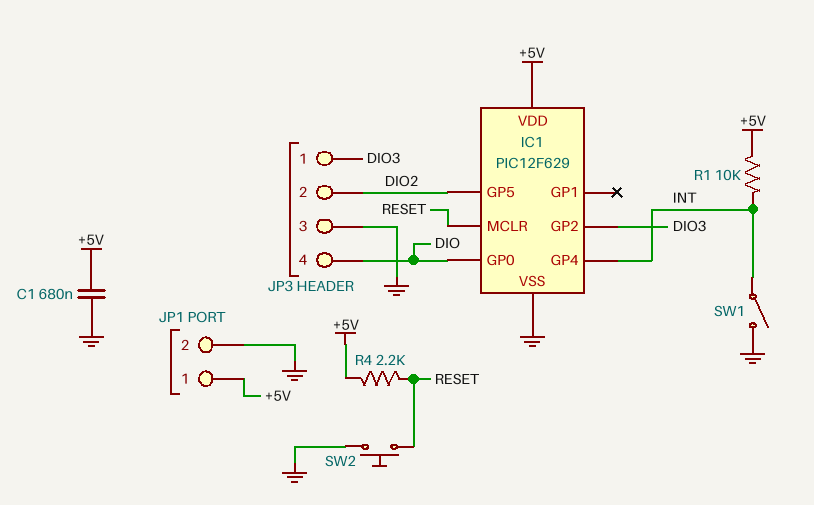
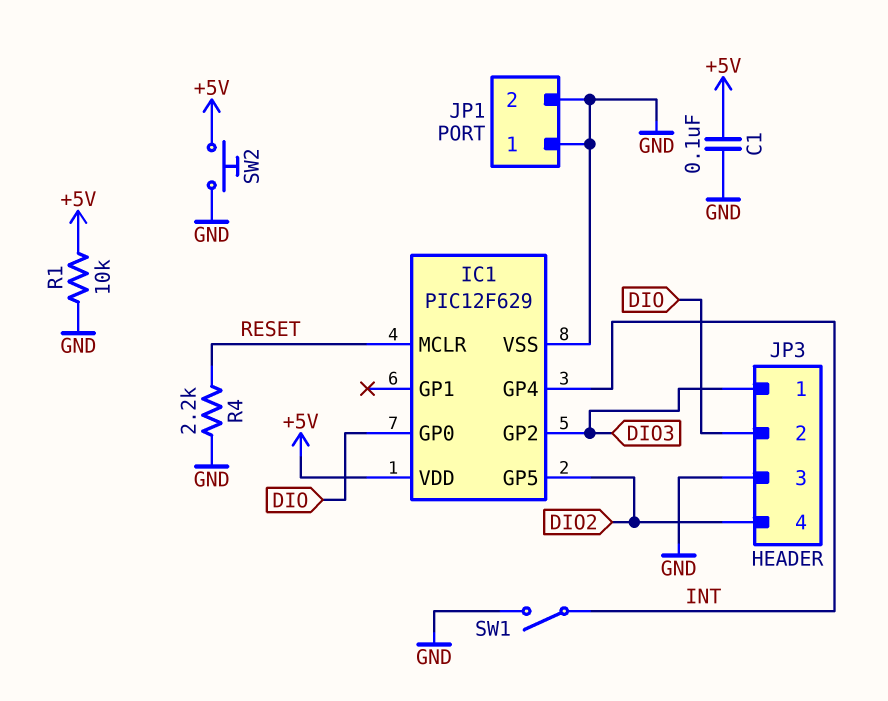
C1: 680nF (+5V, GND) -> 100nF (+5V, GND)
JP1 pin 1: +5V -> GND
JP3 pin 2: DIO2 -> DIO
JP3 pin 4: DIO -> DIO2
R1: 10k (+5V, INT) -> 10k (+5V, GND)
R4: 2.2k (+5V, RESET) -> 2.2k (GND, RESET)
SW2: button (GND, RESET) -> button (+5V, GND)

